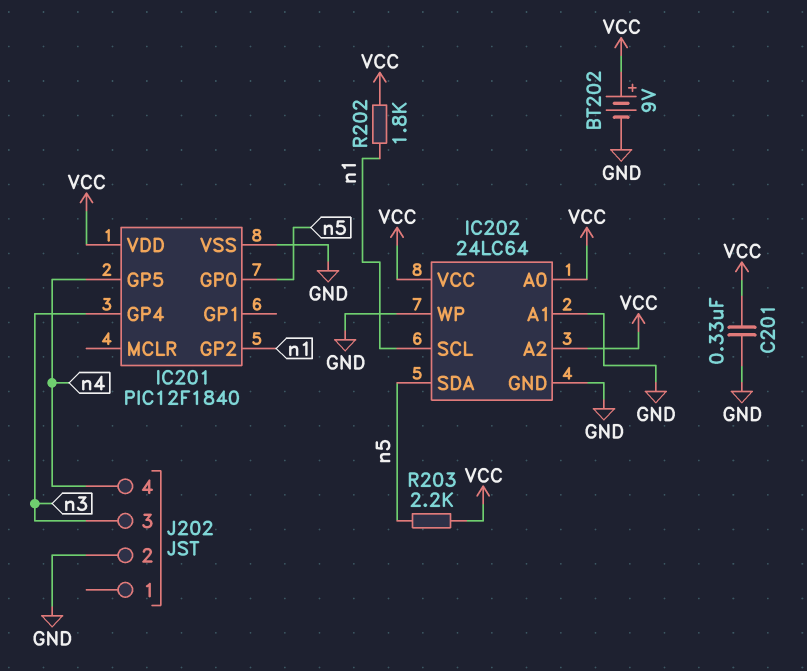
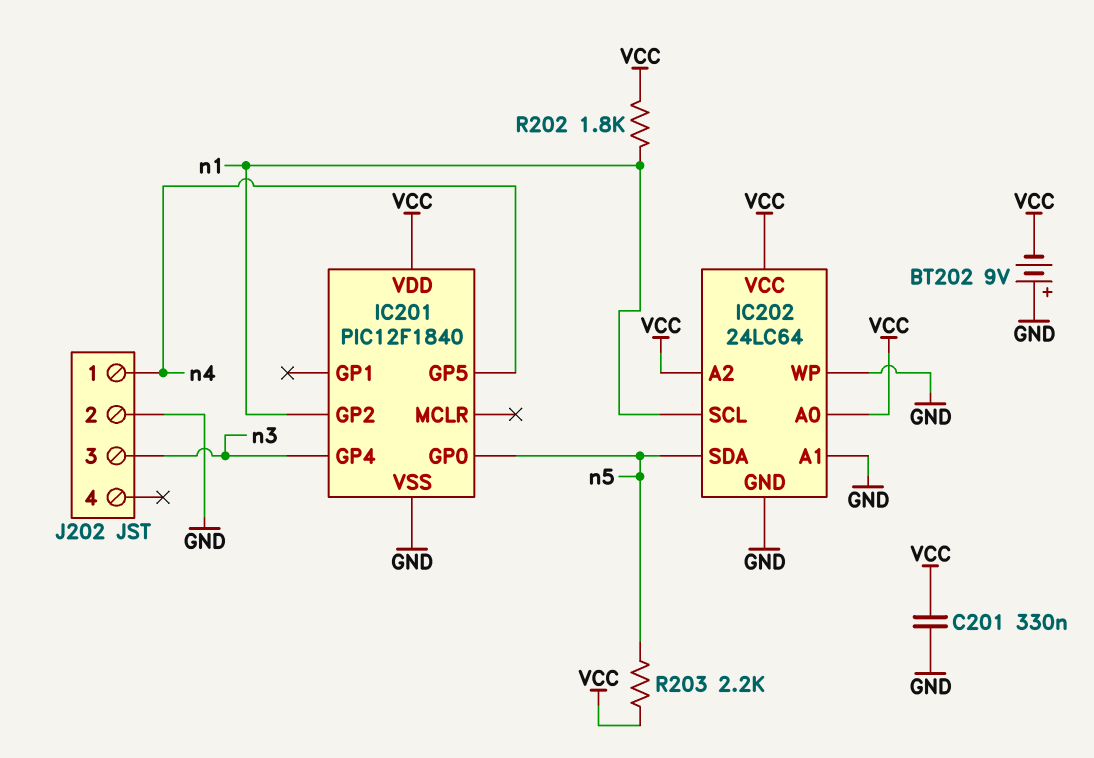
BT202: 9V (plus VCC, minus GND) -> 9V (plus GND, minus VCC)
J202 pin 1: none -> n4
J202 pin 4: n4 -> none

